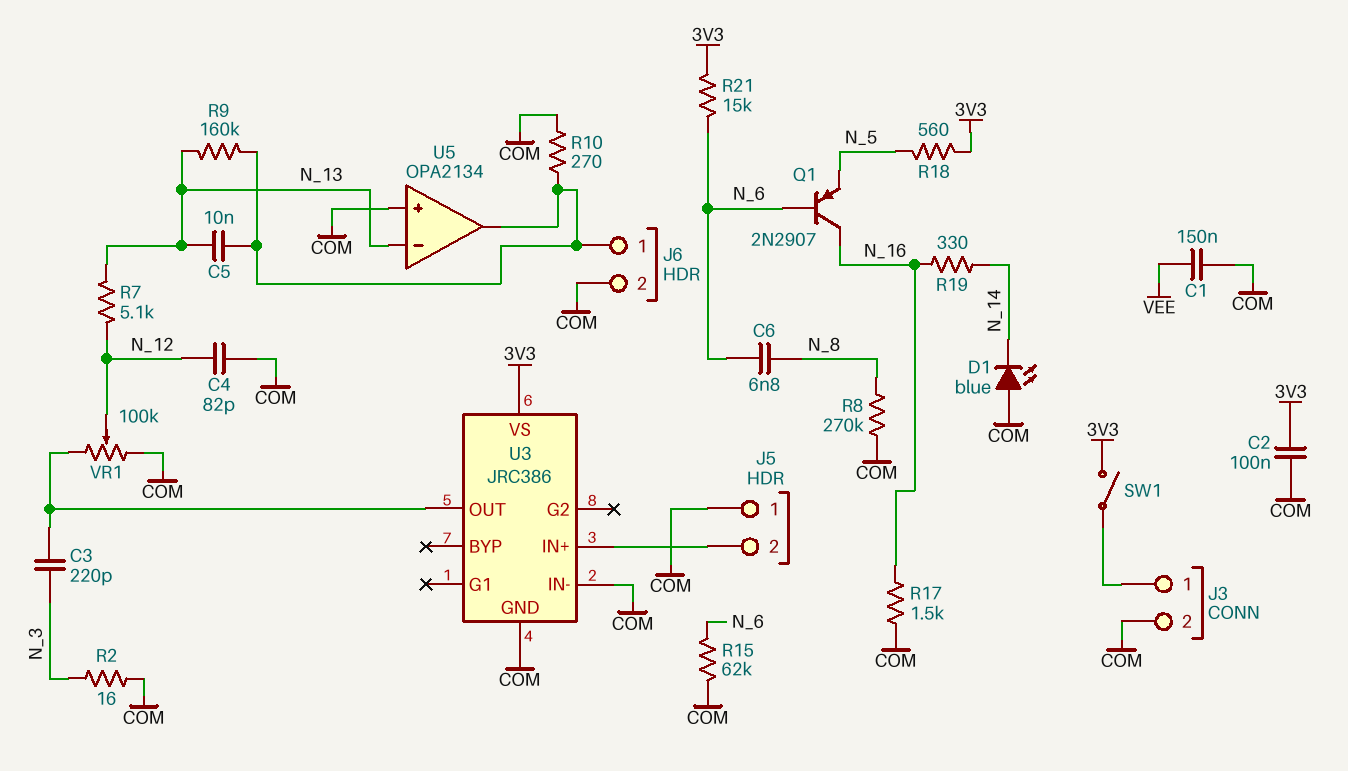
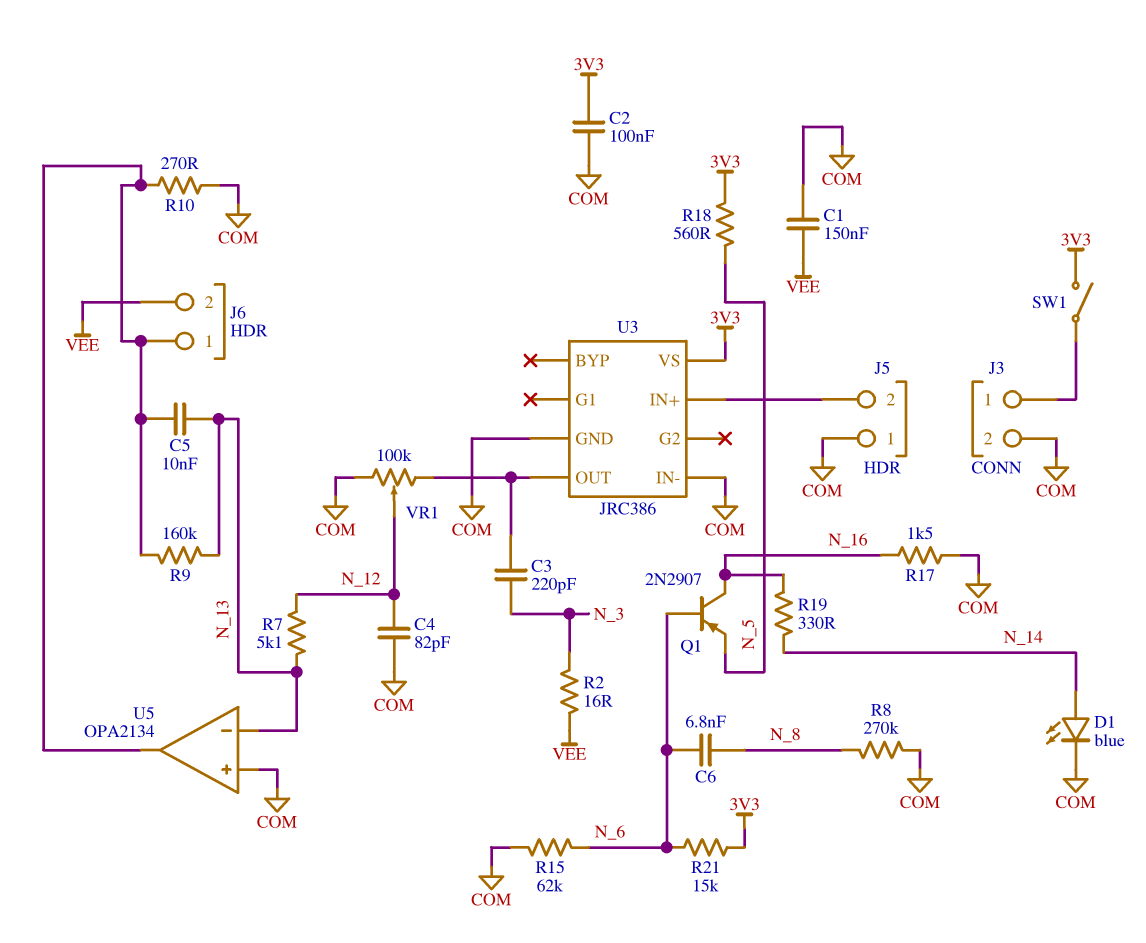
D1: LED blue (A COM, K N_14) -> LED blue (A N_14, K COM)
J6 pin 2: COM -> VEE
R2: 16 (COM, N_3) -> 16 (N_3, VEE)

